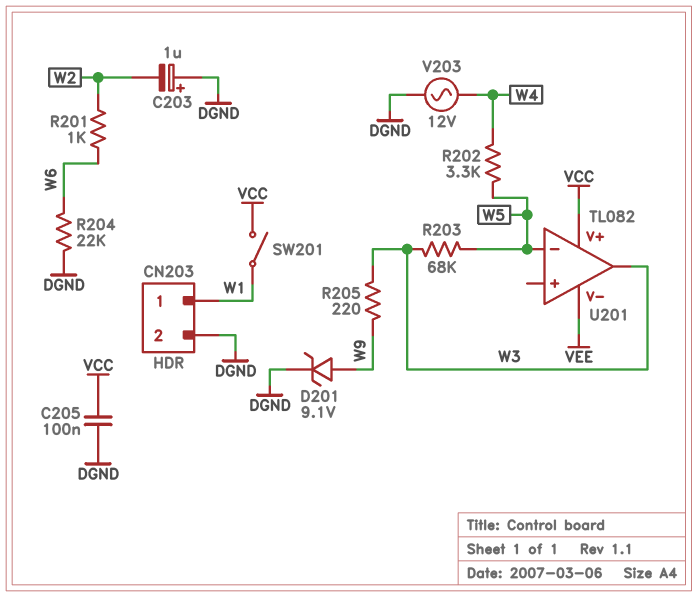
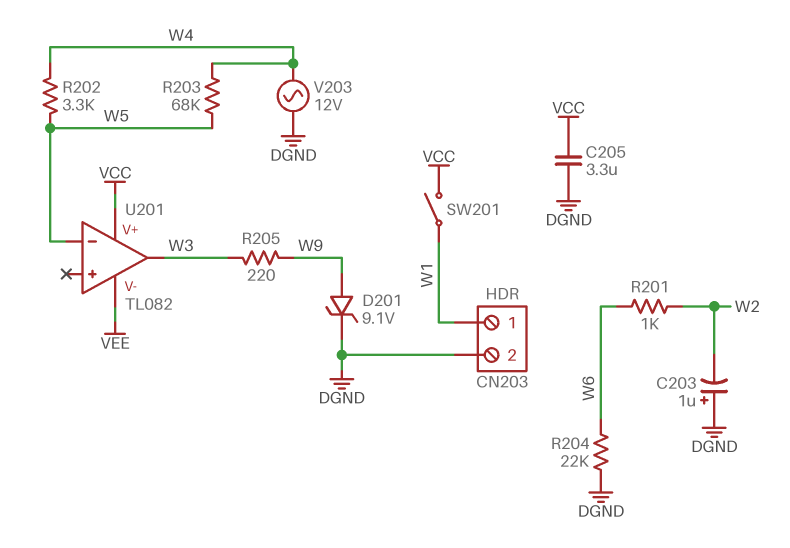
C205: 100nF (DGND, VCC) -> 3.3uF (DGND, VCC)
R203: 68k (W3, W5) -> 68k (W4, W5)

